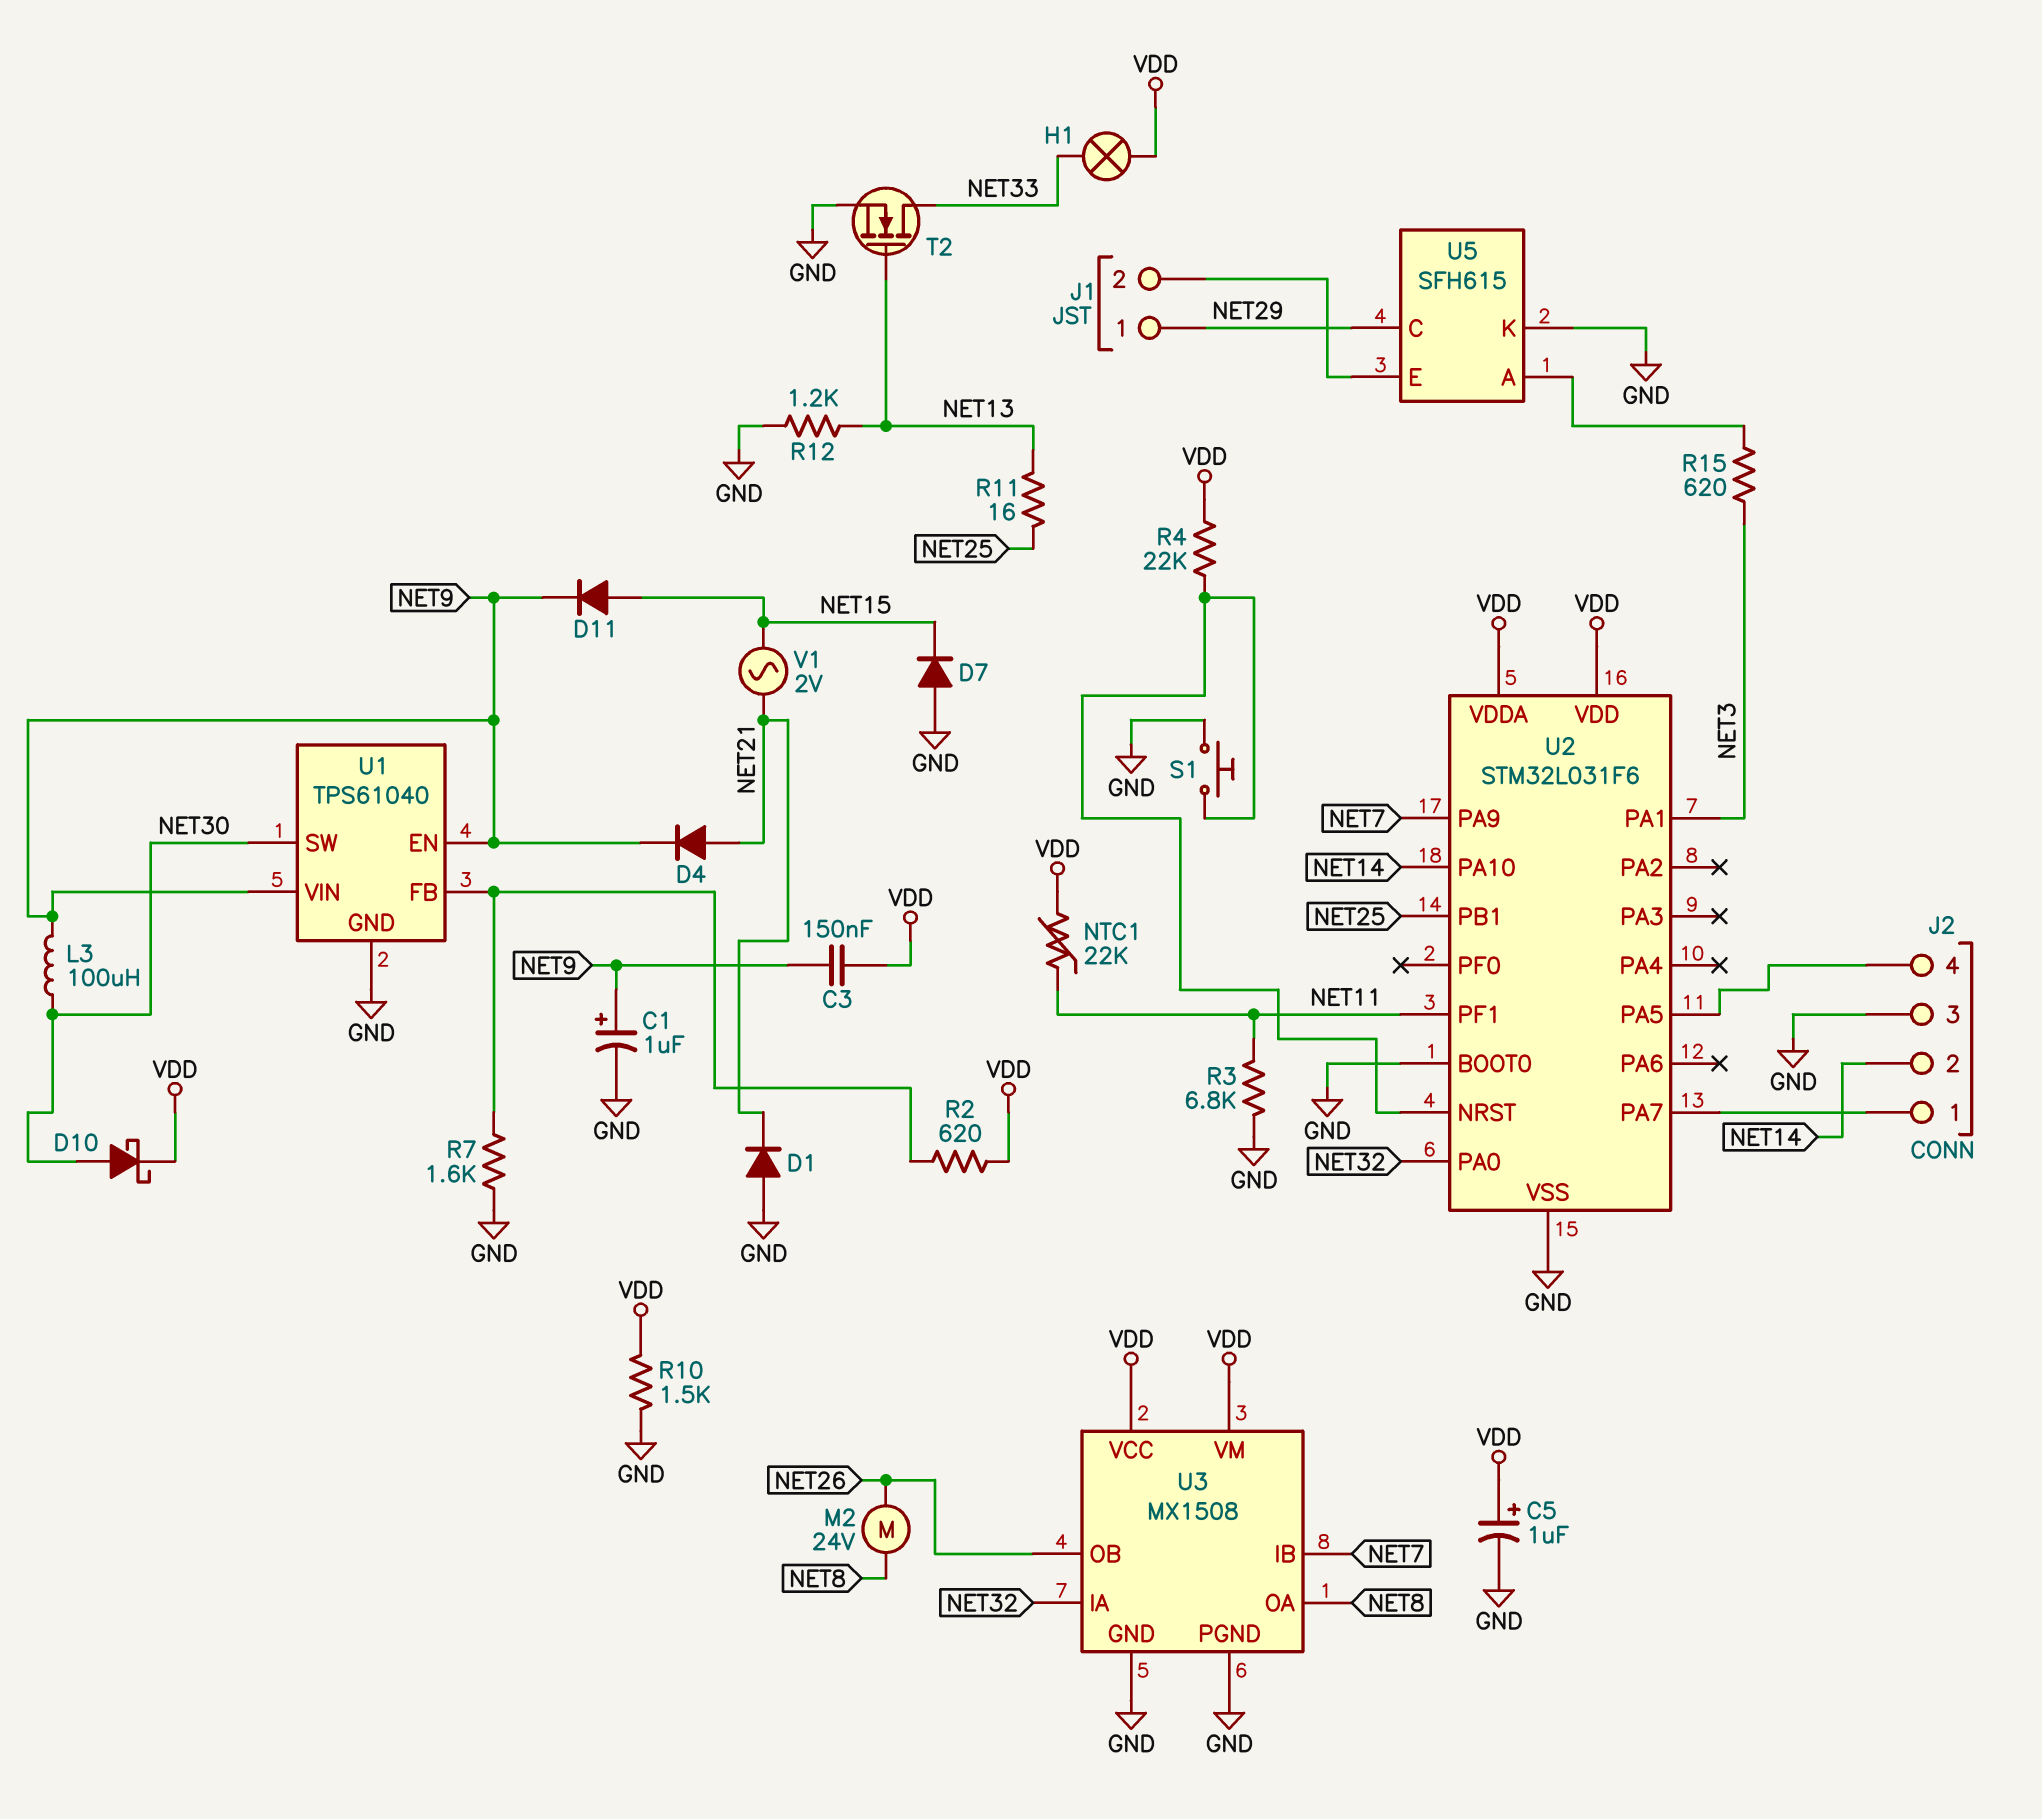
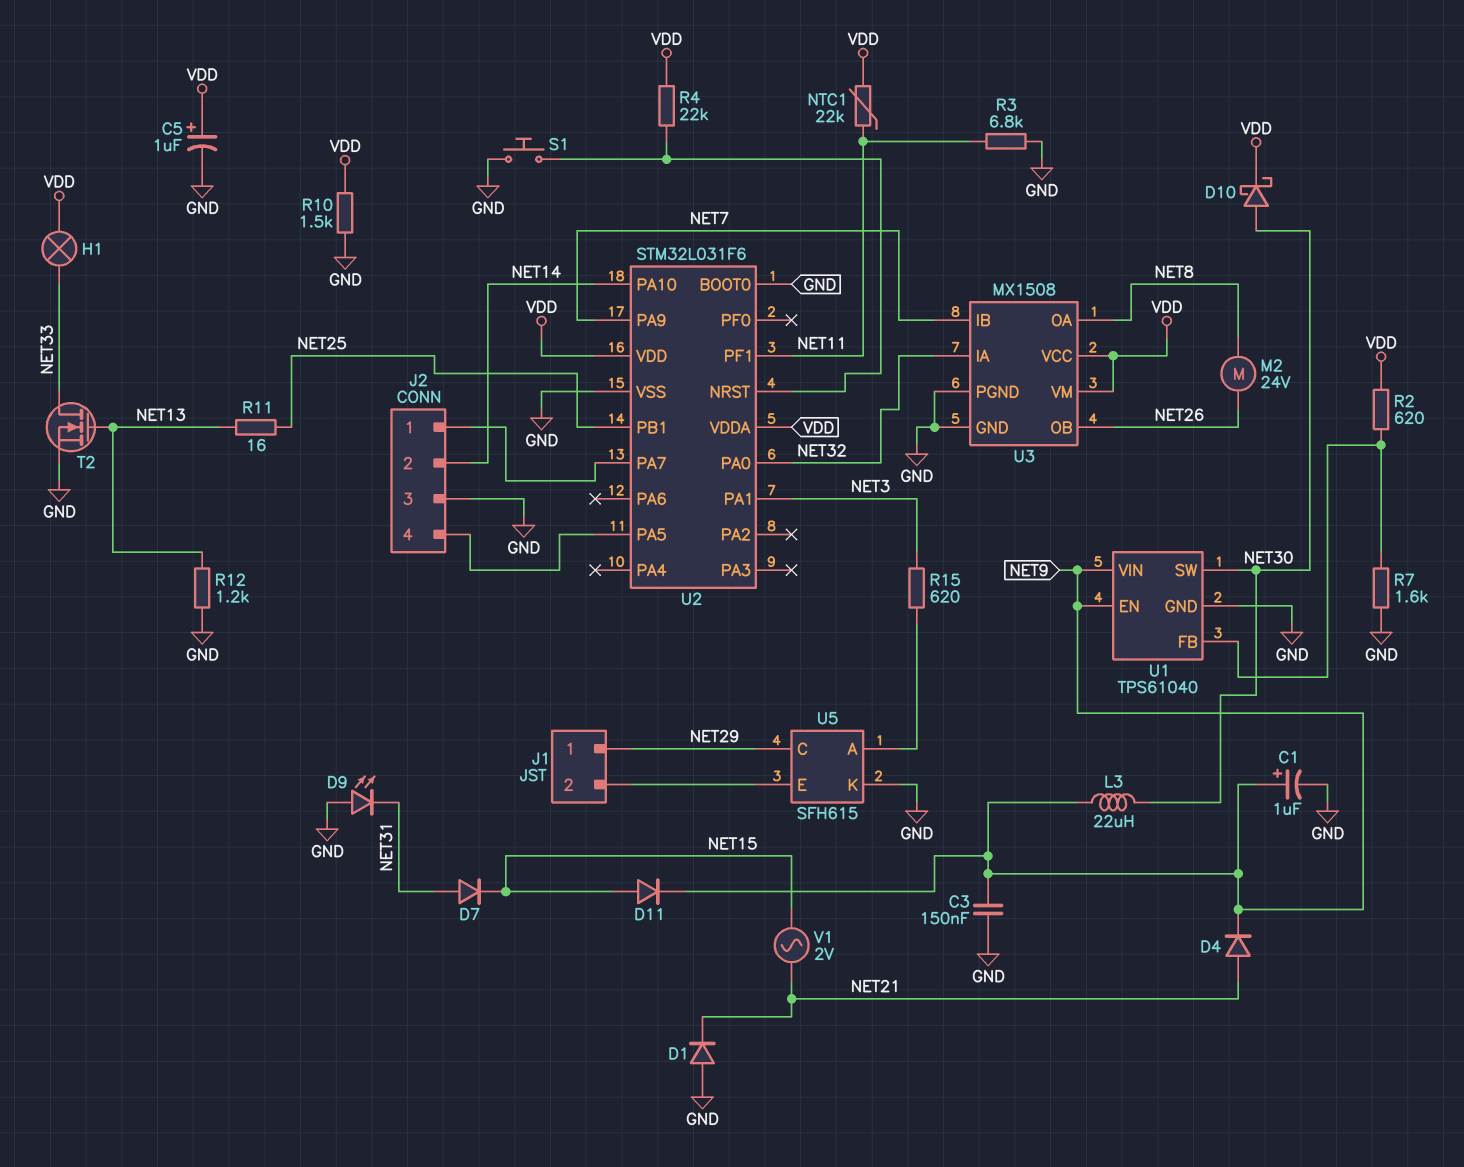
C3: 150nF (NET9, VDD) -> 150nF (GND, NET9)
D7: diode (A GND, K NET15) -> diode (A NET31, K NET15)
D9: none -> LED (A GND, K NET31)
L3: 100uH (NET9, NET30) -> 22uH (NET9, NET30)

